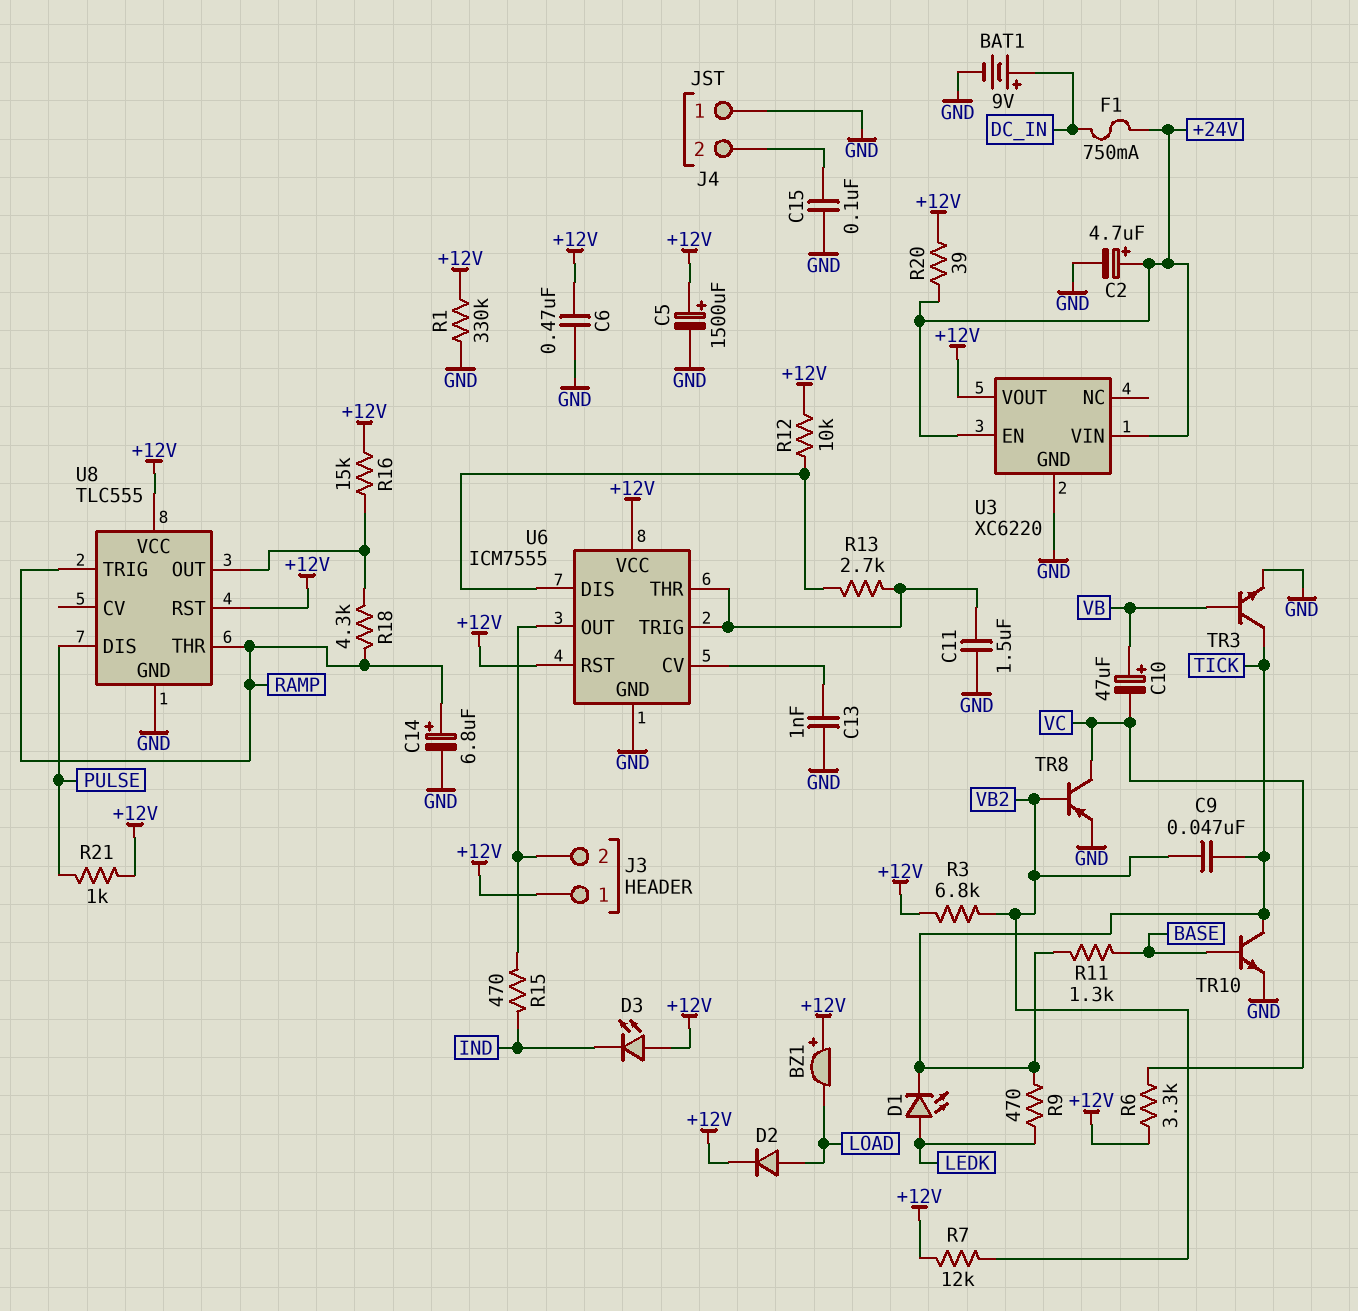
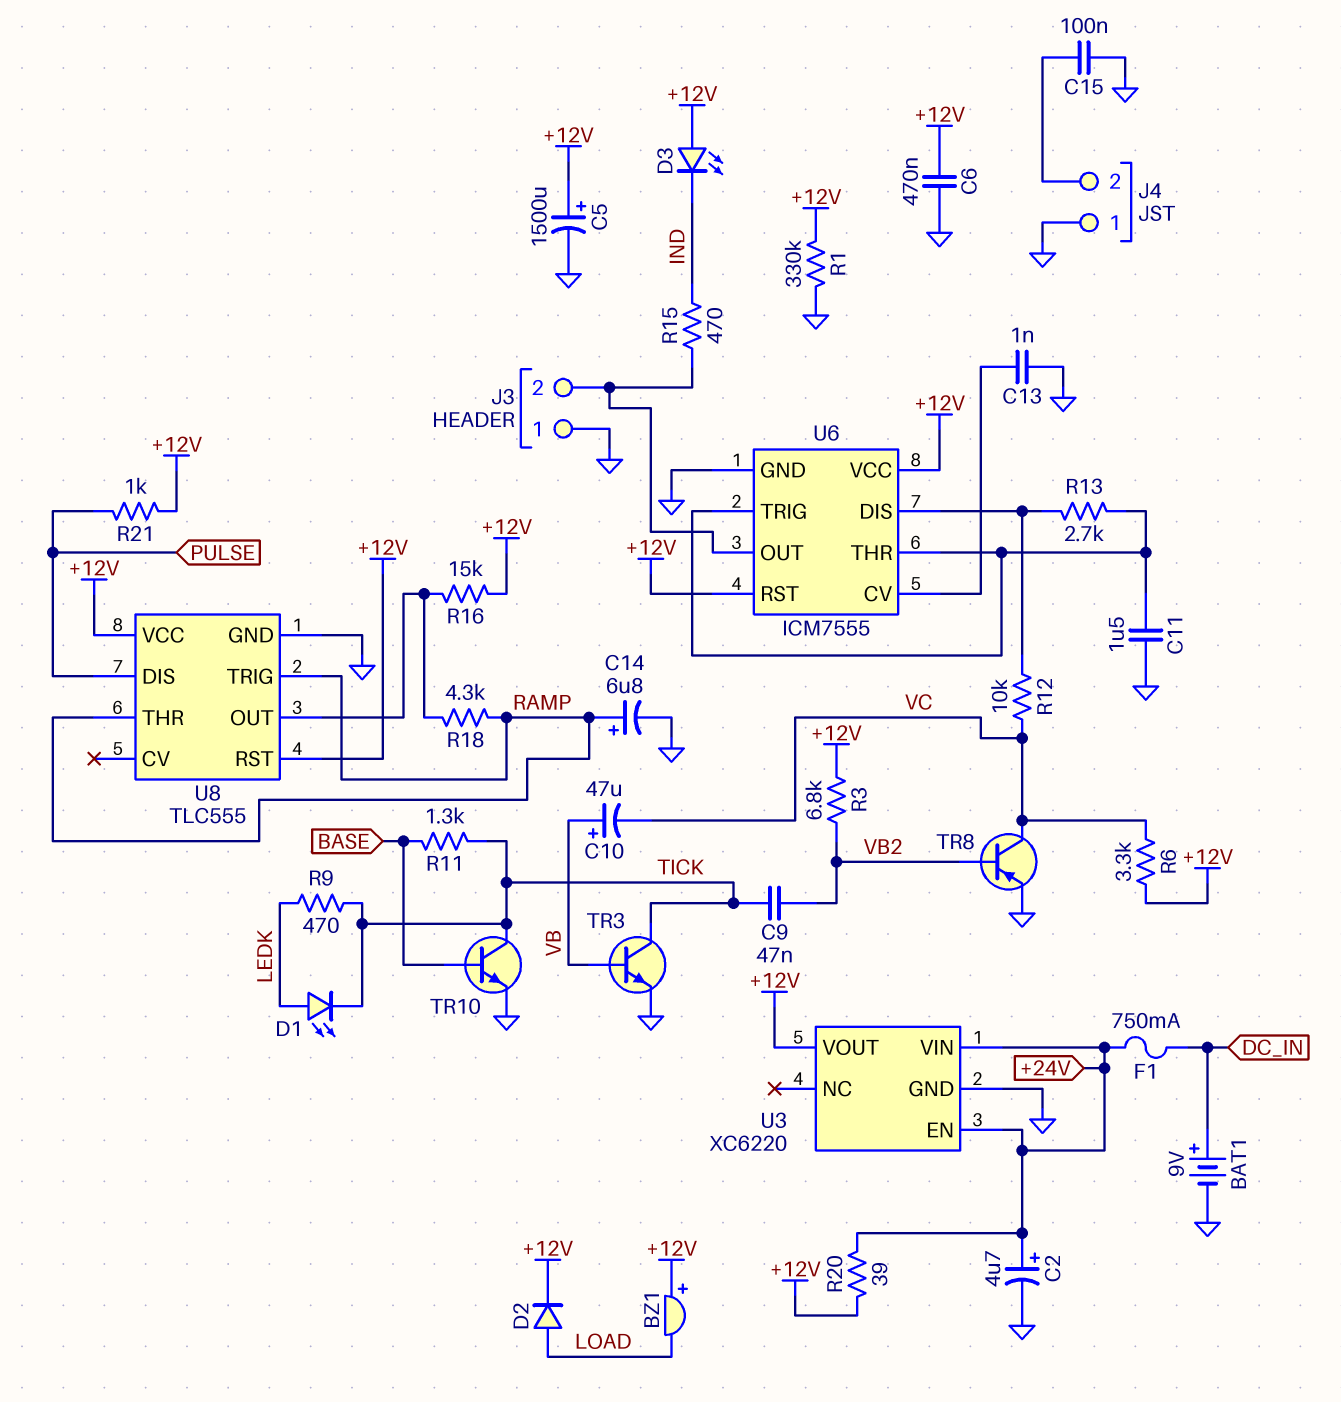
J3 pin 1: +12V -> GND
R7: 12k (+12V, VB2) -> none
R12: 10k (+12V, U6/DIS) -> 10k (U6/DIS, VC)

